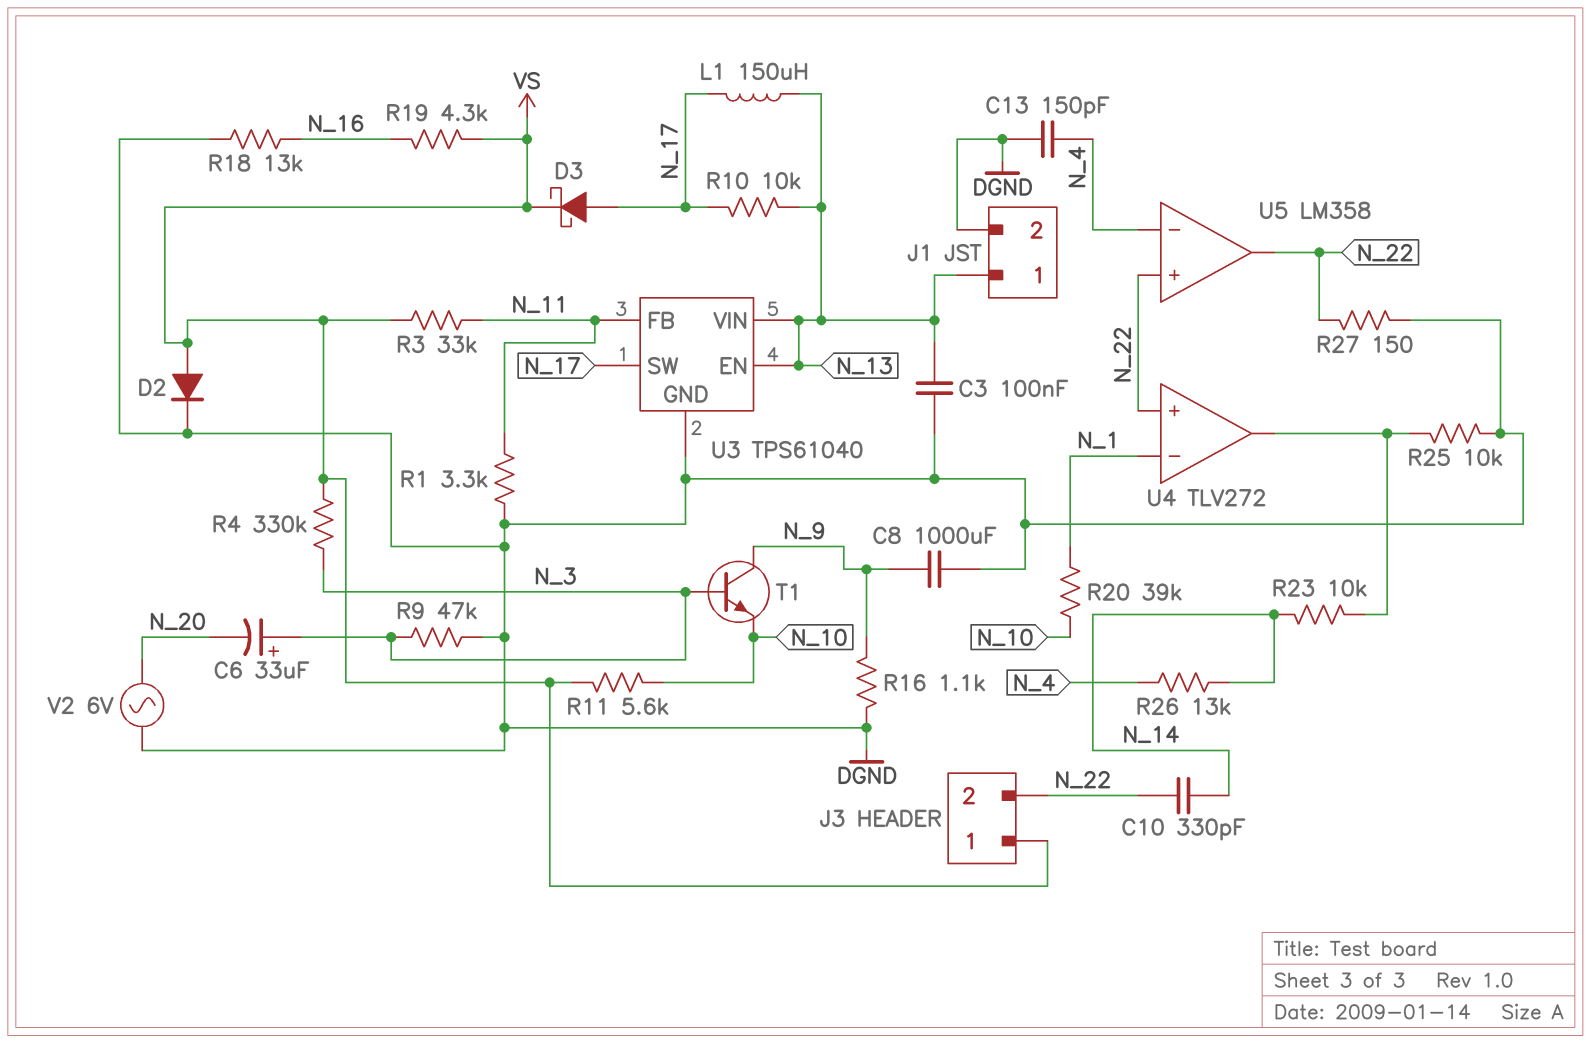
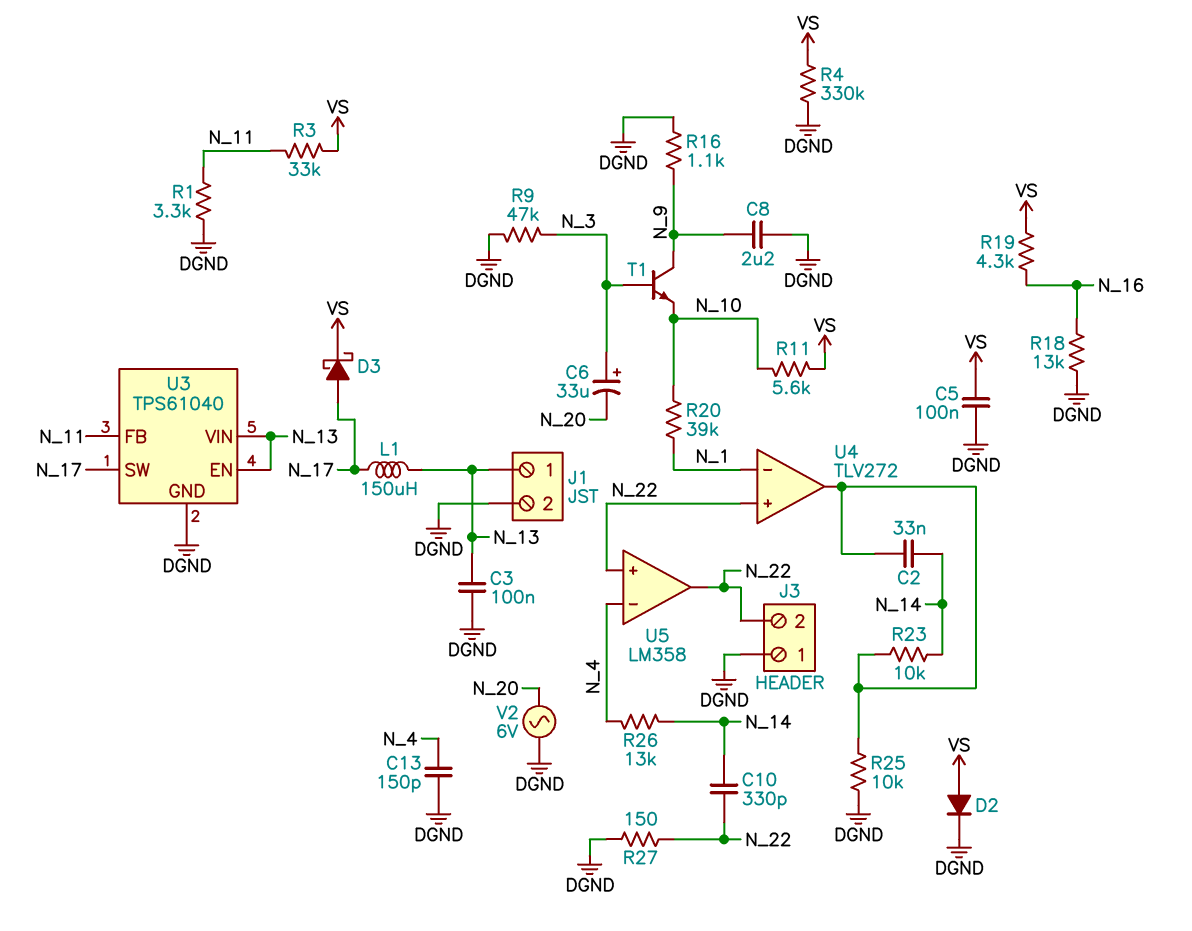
C2: none -> 33nF (N_14, U4/out)
C5: none -> 100nF (DGND, VS)
C8: 1000uF (DGND, N_9) -> 2.2uF (DGND, N_9)
J3 pin 1: VS -> DGND
R4: 330k (N_3, VS) -> 330k (DGND, VS)
R10: 10k (N_13, N_17) -> none

